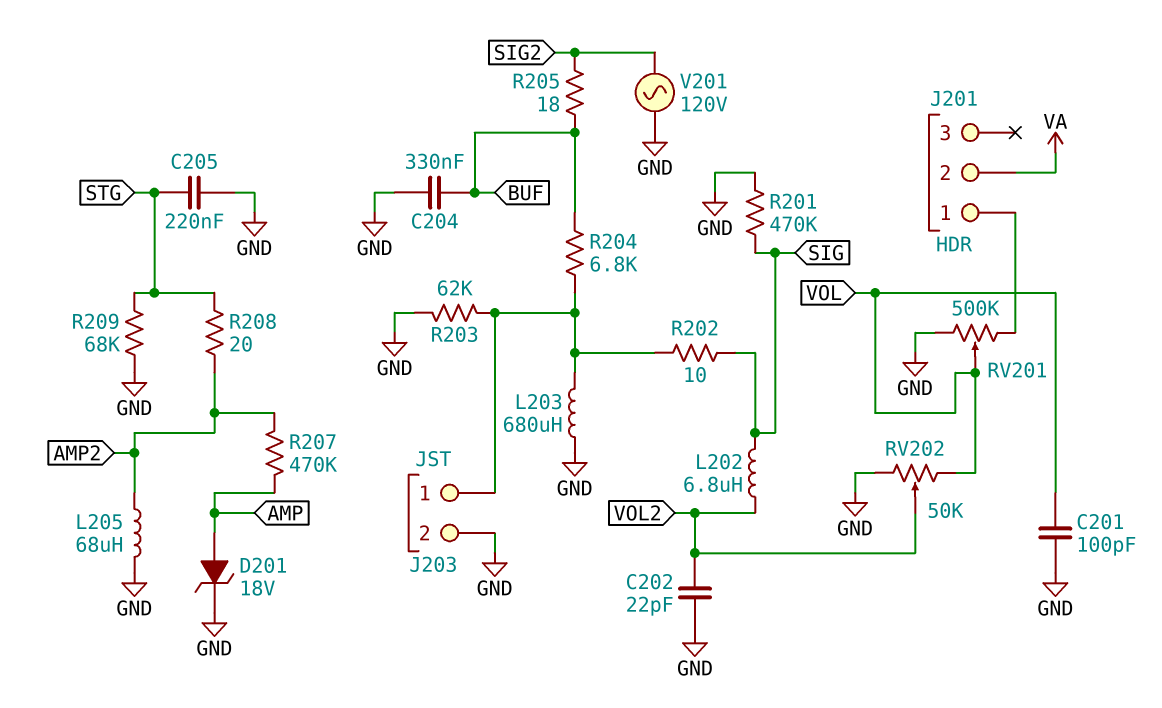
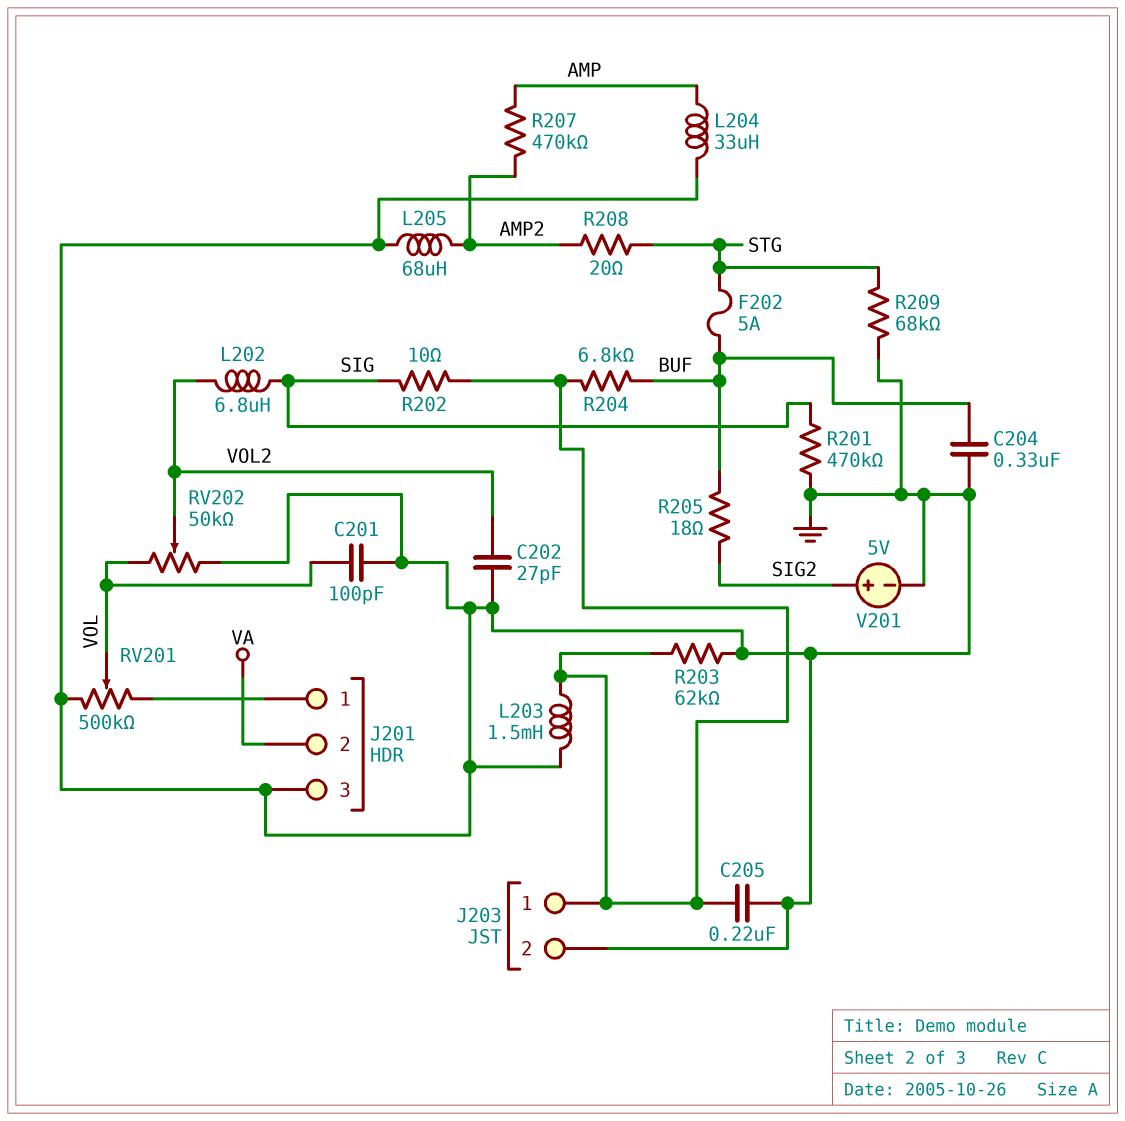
C202: 22pF (GND, VOL2) -> 27pF (GND, VOL2)
C205: 220nF (GND, STG) -> 220nF (GND, J203/1)
D201: zener 18V (A AMP, K GND) -> none
F202: none -> 5A (BUF, STG)
J201 pin 3: none -> GND
L203: 680uH (GND, J203/1) -> 1.5mH (GND, J203/1)
L204: none -> 33uH (AMP, GND)
V201: AC 120V (GND, SIG2) -> 5V (plus SIG2, minus GND)

